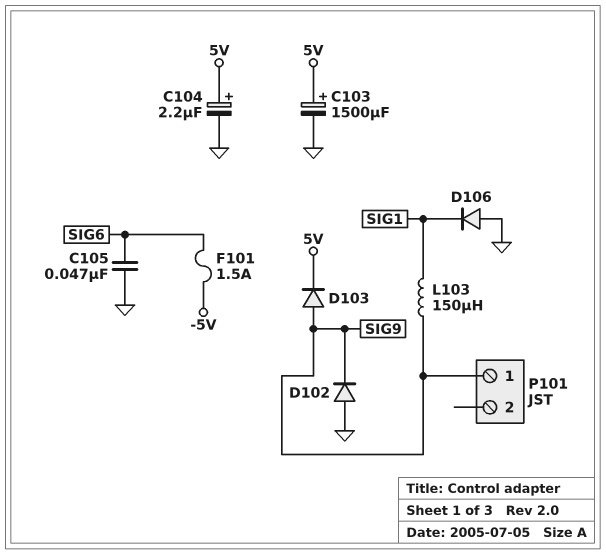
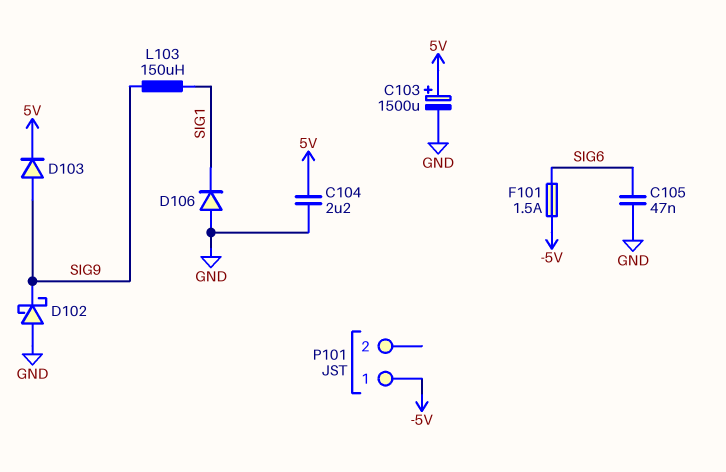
C104: 2.2uF (plus 5V, minus GND) -> 2.2uF (5V, GND)
D102: diode (A GND, K SIG9) -> schottky (A GND, K SIG9)
P101 pin 1: SIG9 -> -5V

